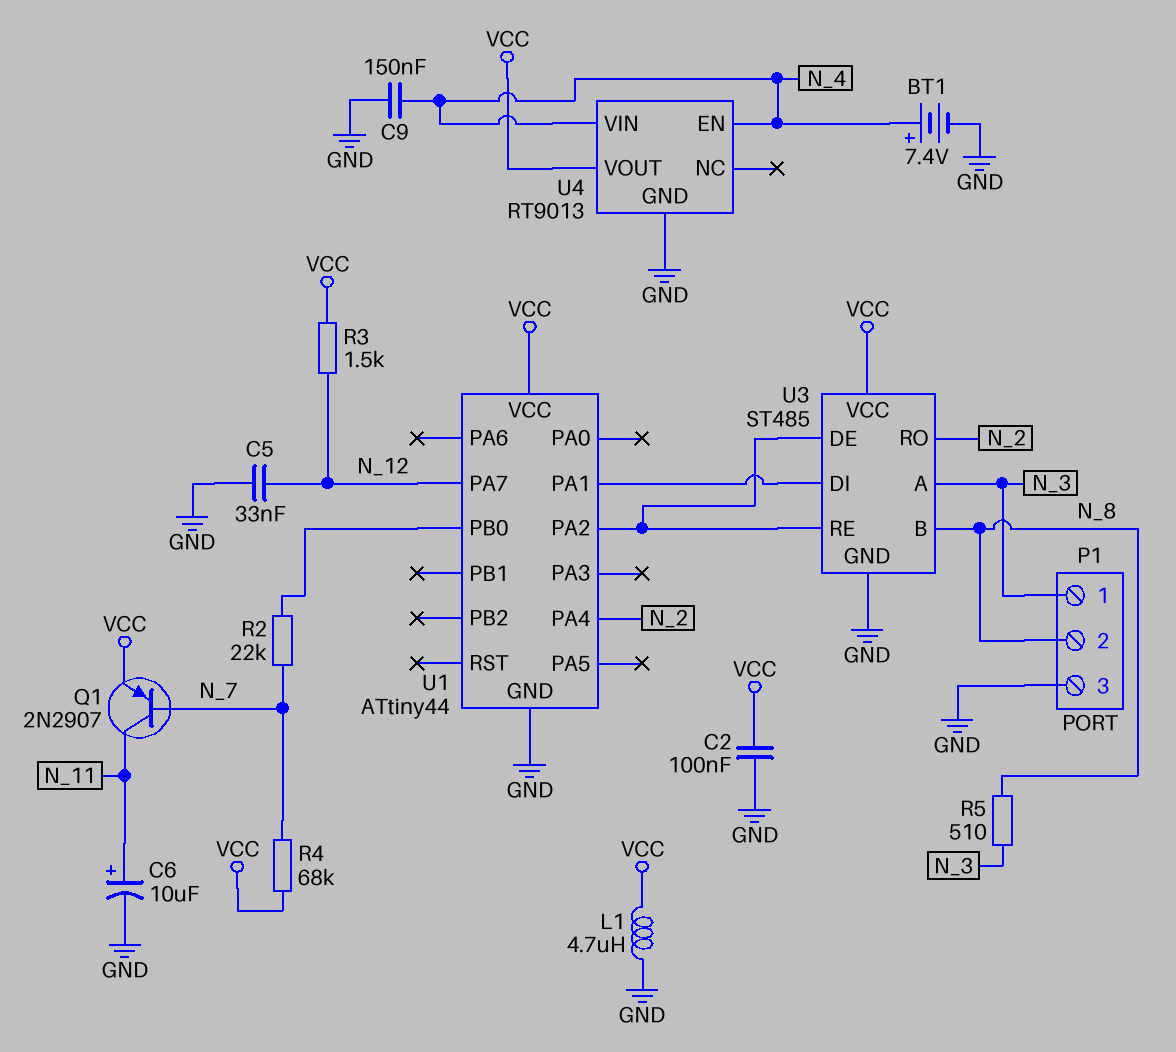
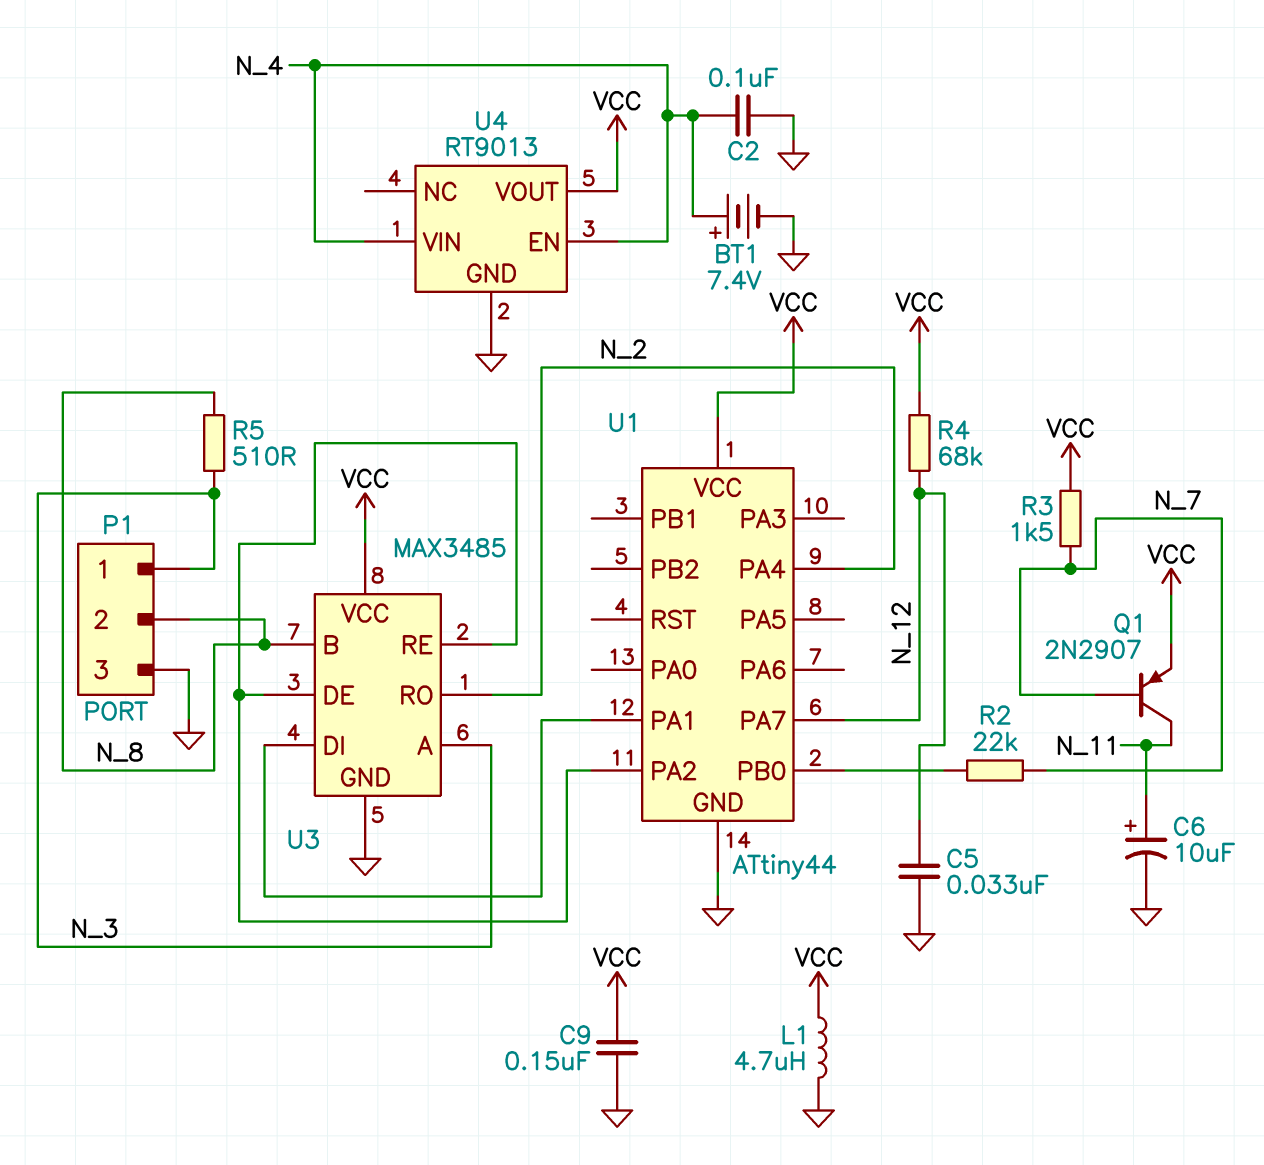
C2: 100nF (GND, VCC) -> 100nF (GND, N_4)
C9: 150nF (GND, N_4) -> 150nF (GND, VCC)
R3: 1.5k (N_12, VCC) -> 1.5k (N_7, VCC)
R4: 68k (N_7, VCC) -> 68k (N_12, VCC)
U3: ST485 -> MAX3485

